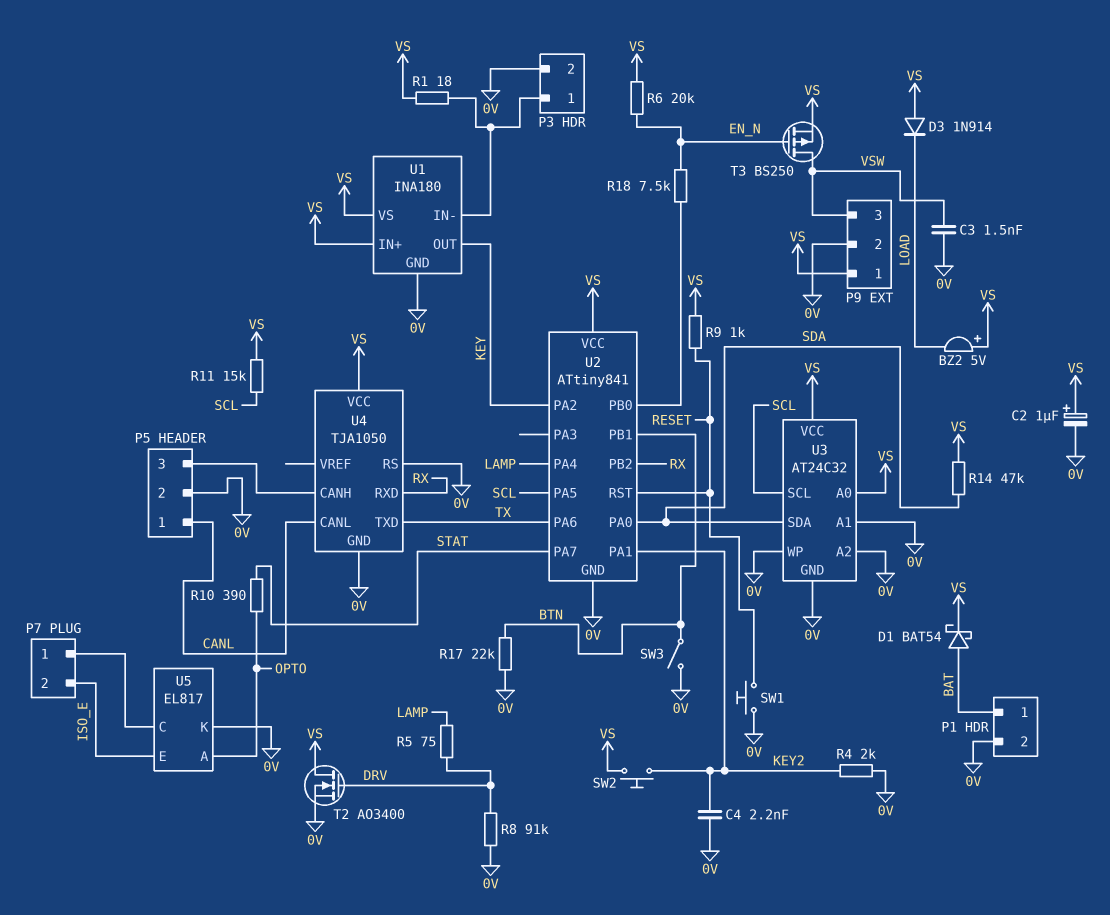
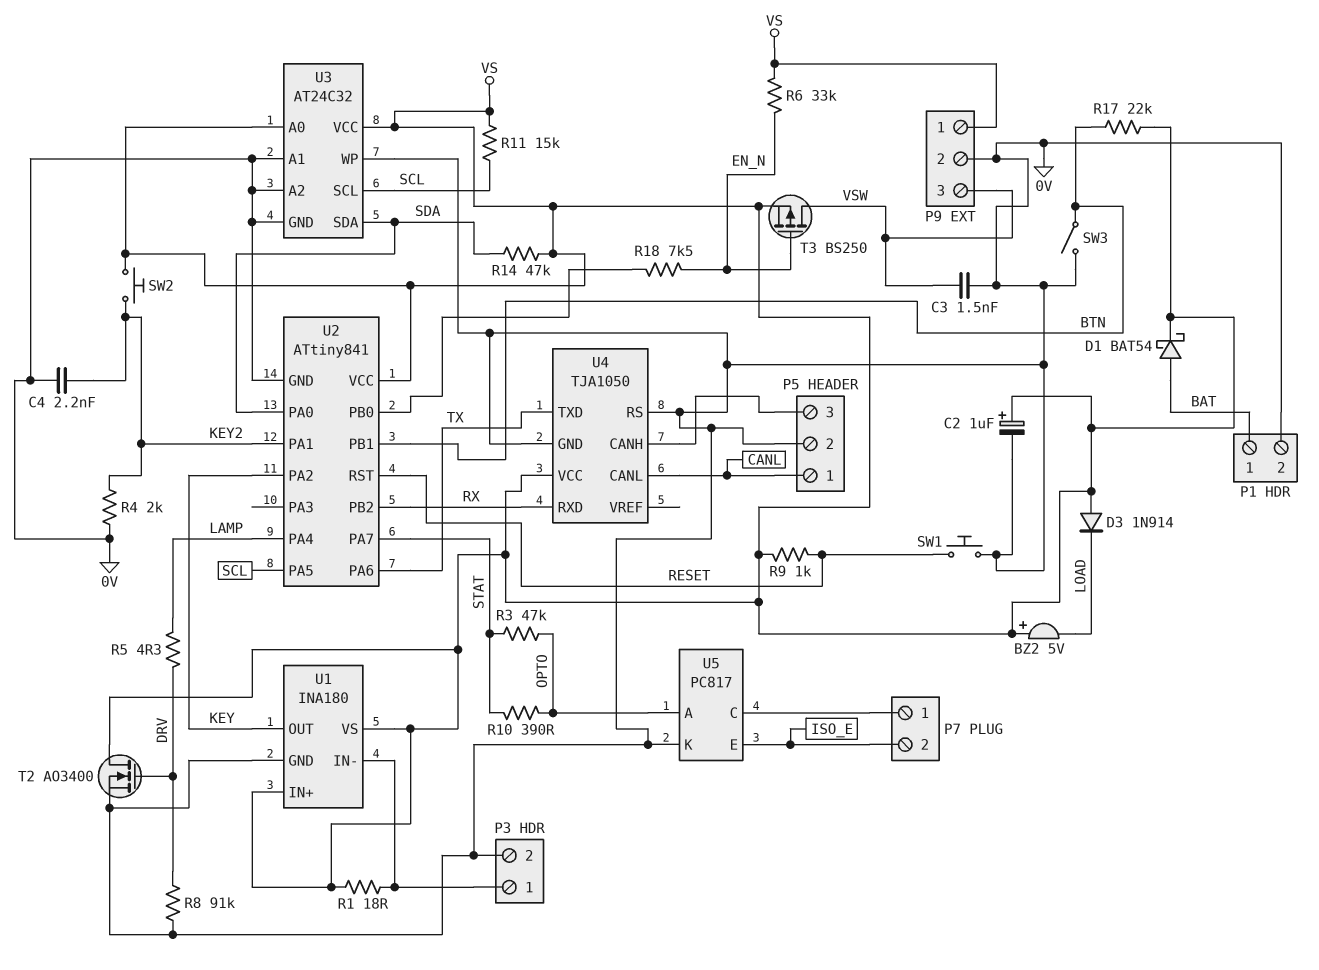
R3: none -> 47k (OPTO, STAT)
R5: 75 (DRV, LAMP) -> 4.3 (DRV, LAMP)
R6: 20k (EN_N, VS) -> 33k (EN_N, VS)
R17: 22k (0V, BTN) -> 22k (BTN, VS)
U5: EL817 -> PC817

